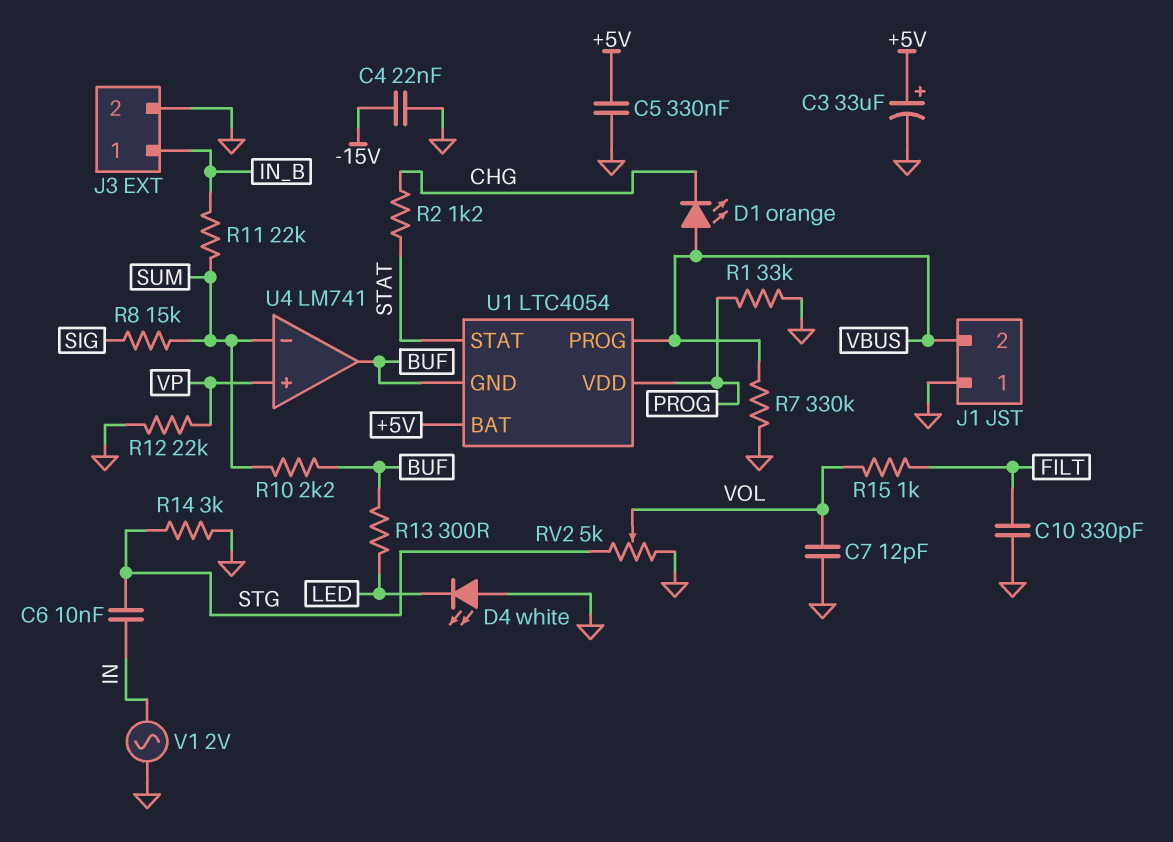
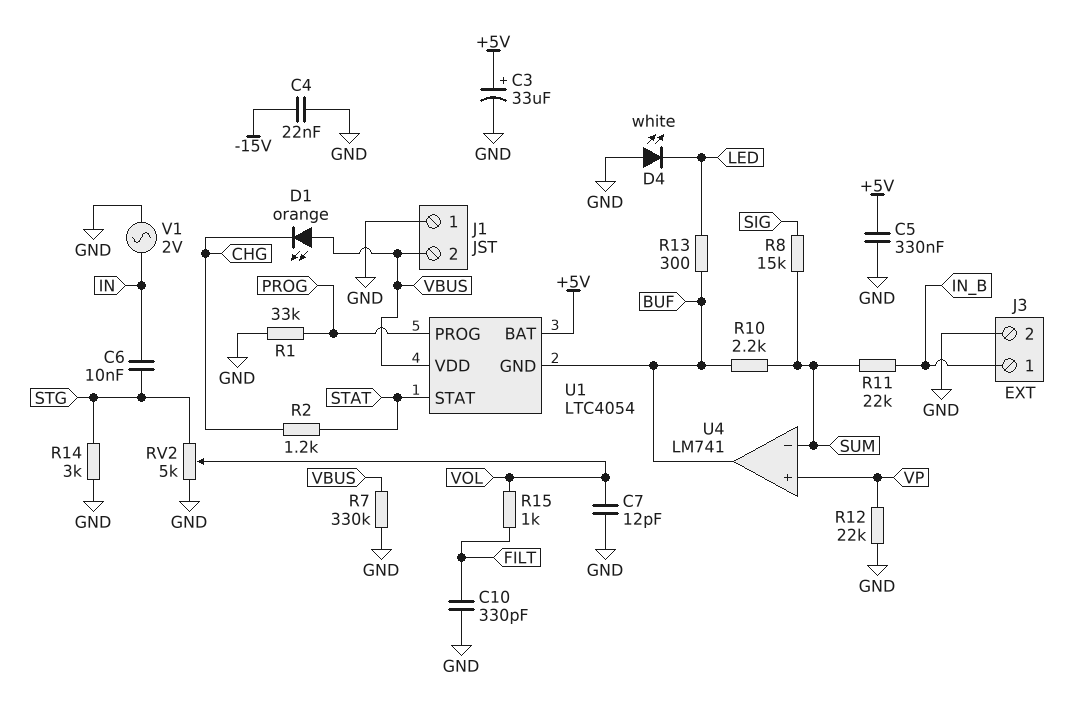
U1 pin PROG: VBUS -> PROG
U1 pin VDD: PROG -> VBUS

